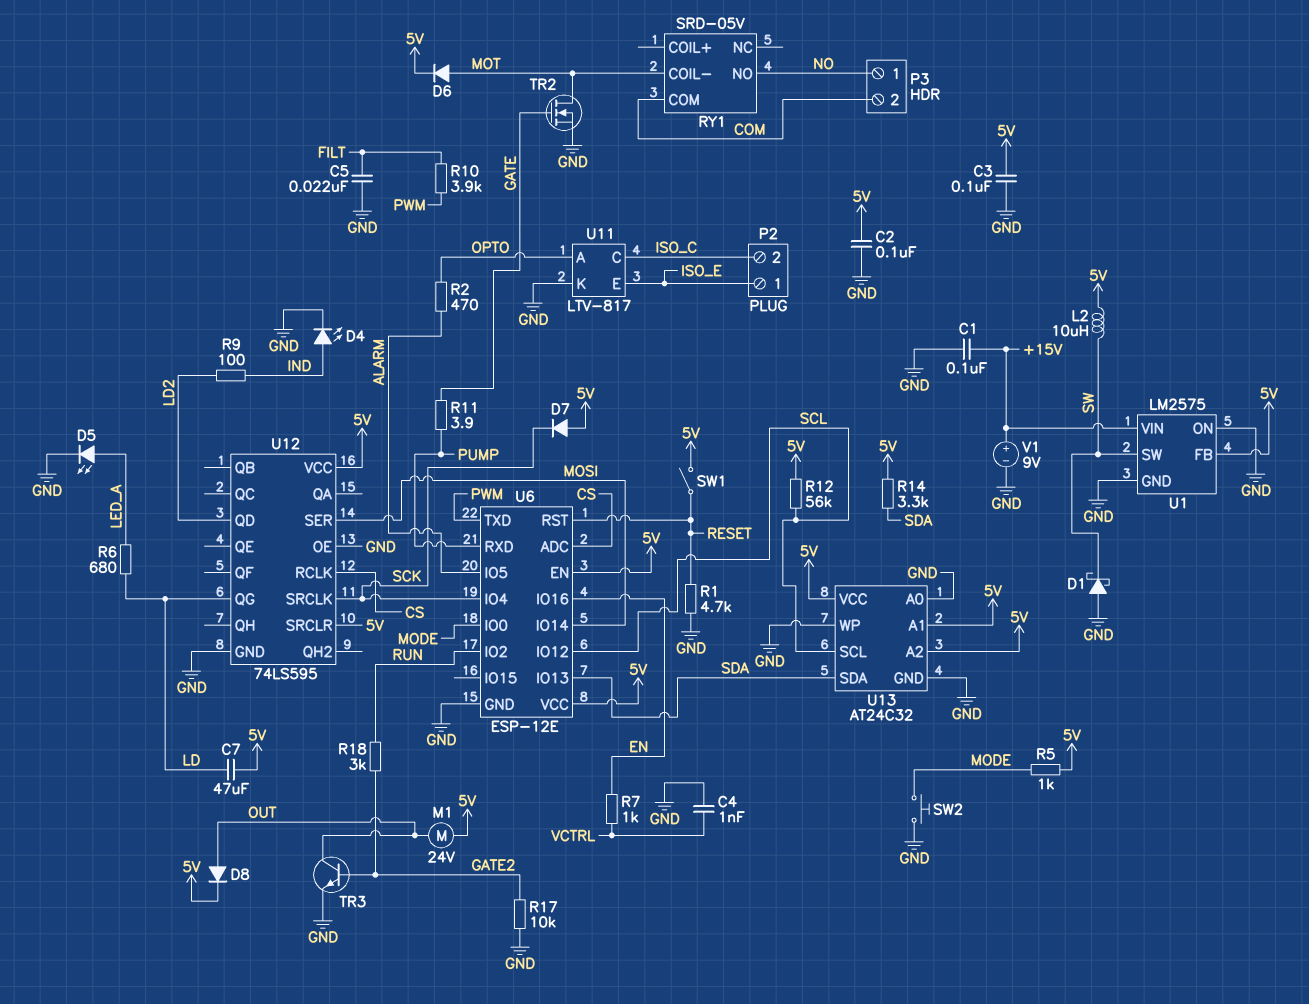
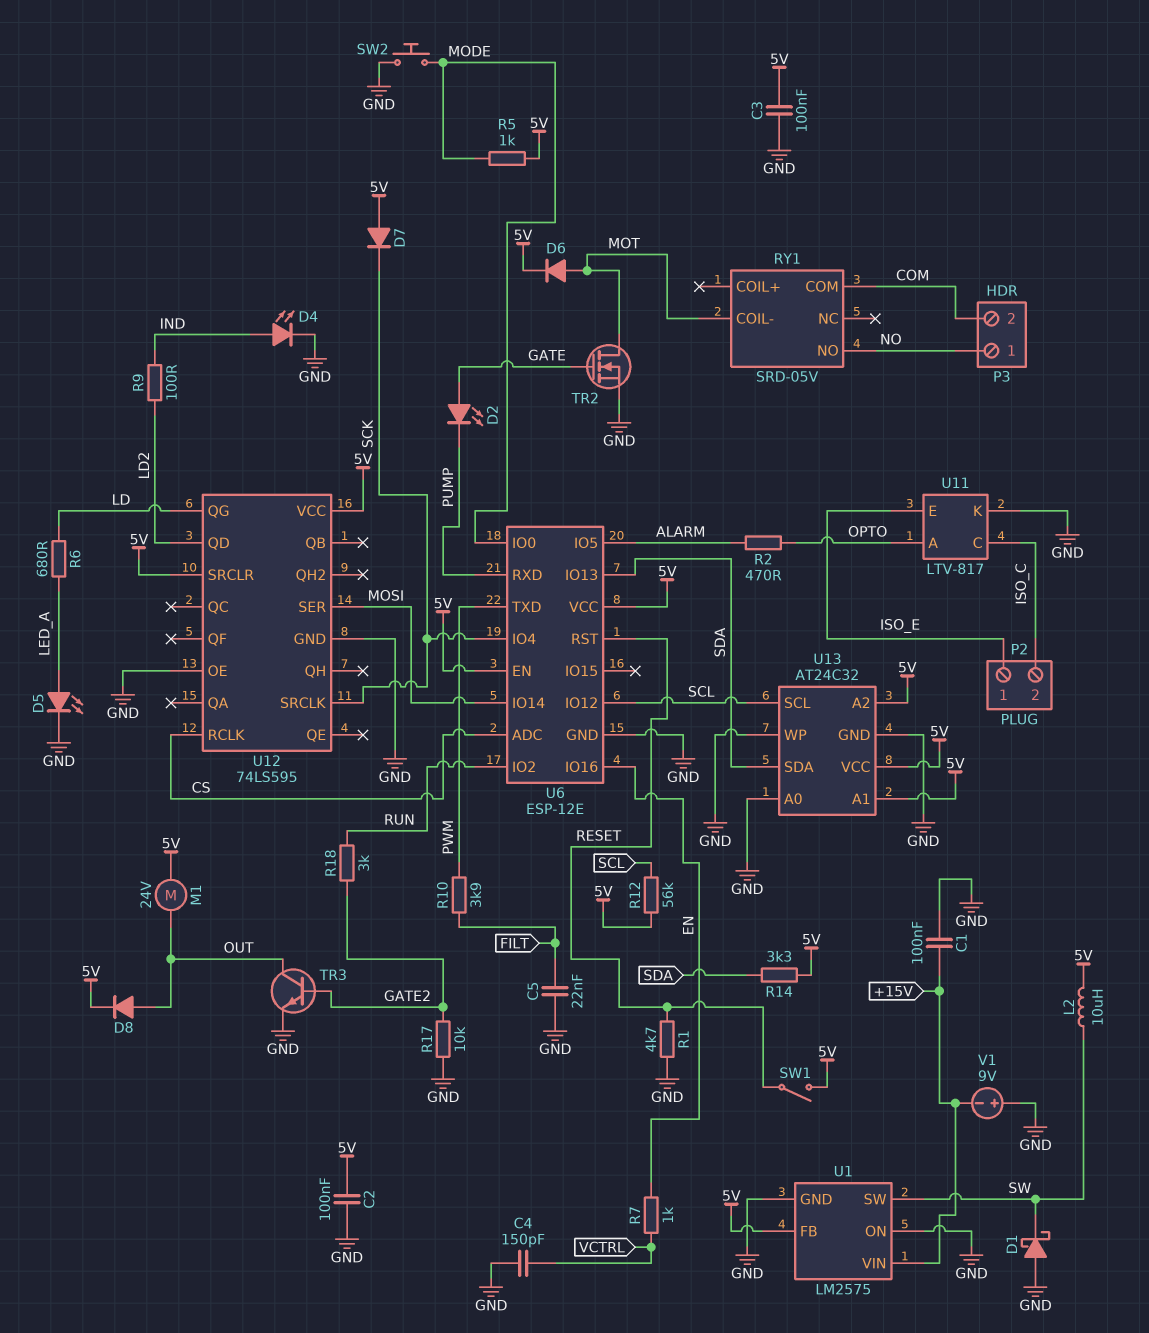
C4: 1nF (GND, VCTRL) -> 150pF (GND, VCTRL)
C7: 47uF (5V, LD) -> none
D2: none -> LED (A GATE, K PUMP)
R11: 3.9 (GATE, PUMP) -> none
V1: 9V (plus +15V, minus GND) -> 9V (plus GND, minus +15V)

